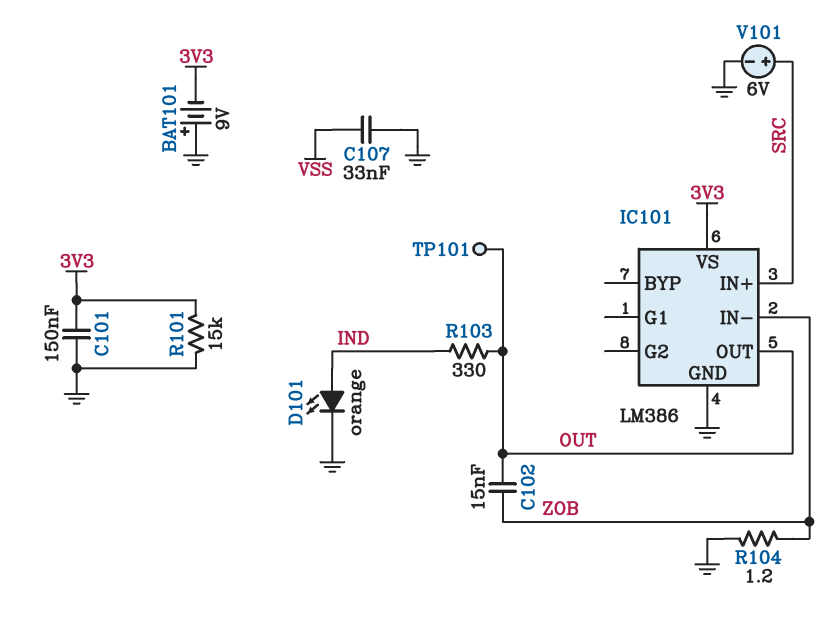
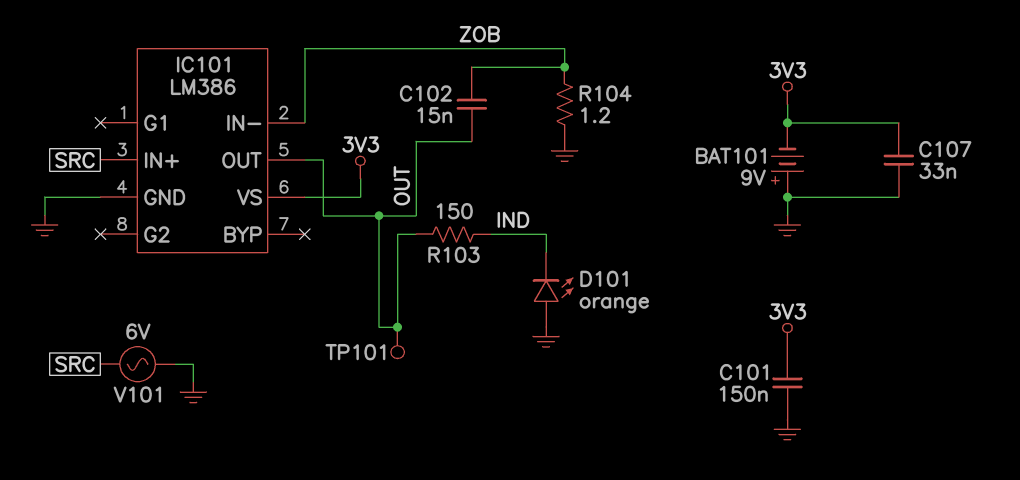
C107: 33nF (GND, VSS) -> 33nF (3V3, GND)
D101: LED orange (A IND, K GND) -> LED orange (A GND, K IND)
R101: 15k (3V3, GND) -> none
R103: 330 (IND, OUT) -> 150 (IND, OUT)
V101: 6V (plus SRC, minus GND) -> AC 6V (GND, SRC)

